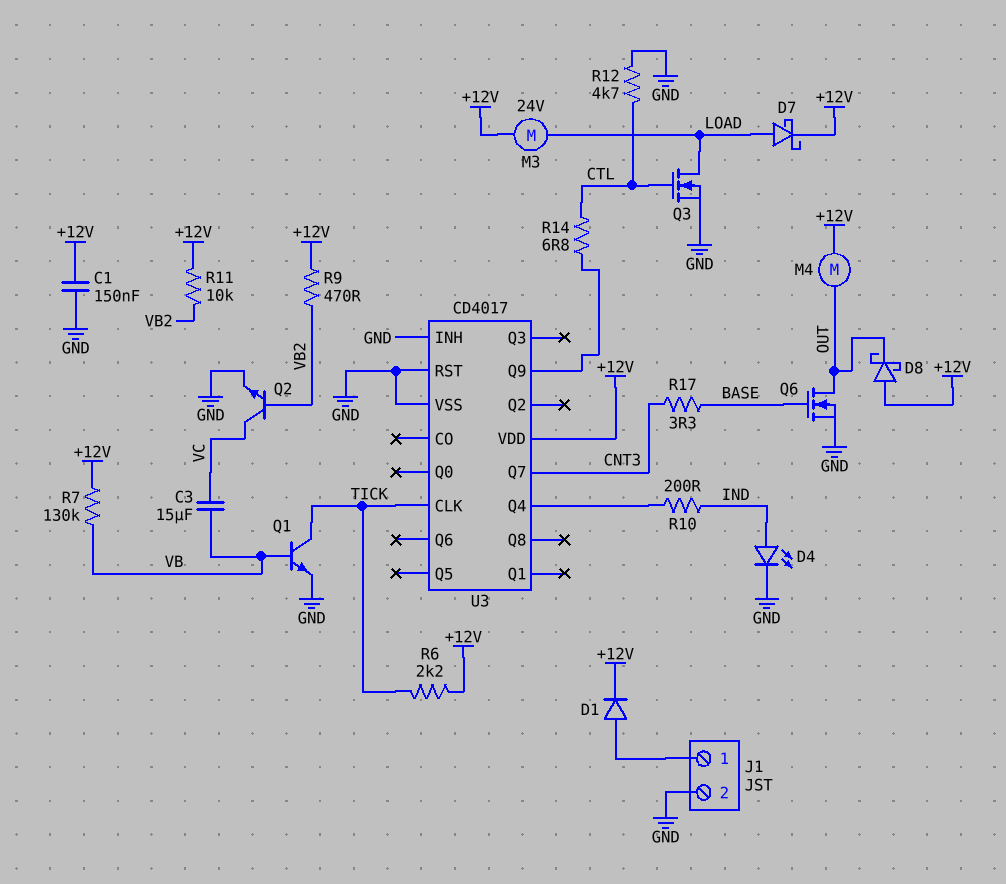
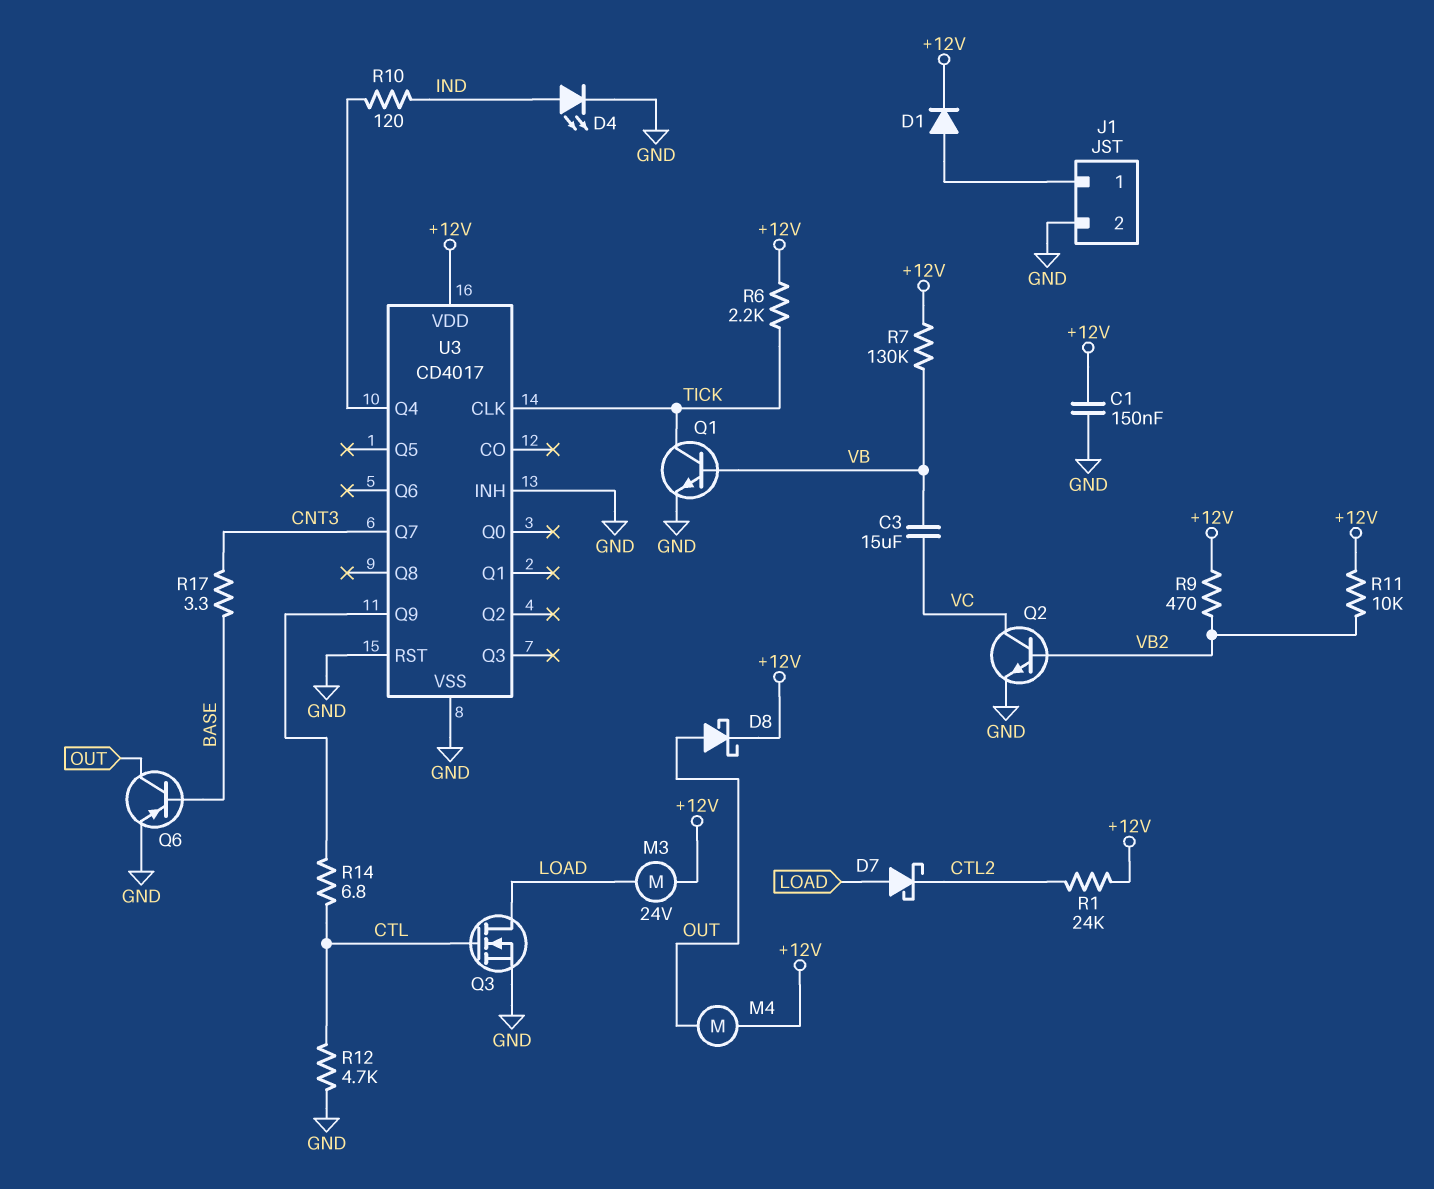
D7: schottky (A LOAD, K +12V) -> schottky (A LOAD, K CTL2)
D8: schottky (A +12V, K OUT) -> schottky (A OUT, K +12V)
Q6: NMOS (G BASE, D OUT, S GND) -> PNP (B BASE, C OUT, E GND)
R1: none -> 24k (+12V, CTL2)
R10: 200 (IND, U3/Q4) -> 120 (IND, U3/Q4)

